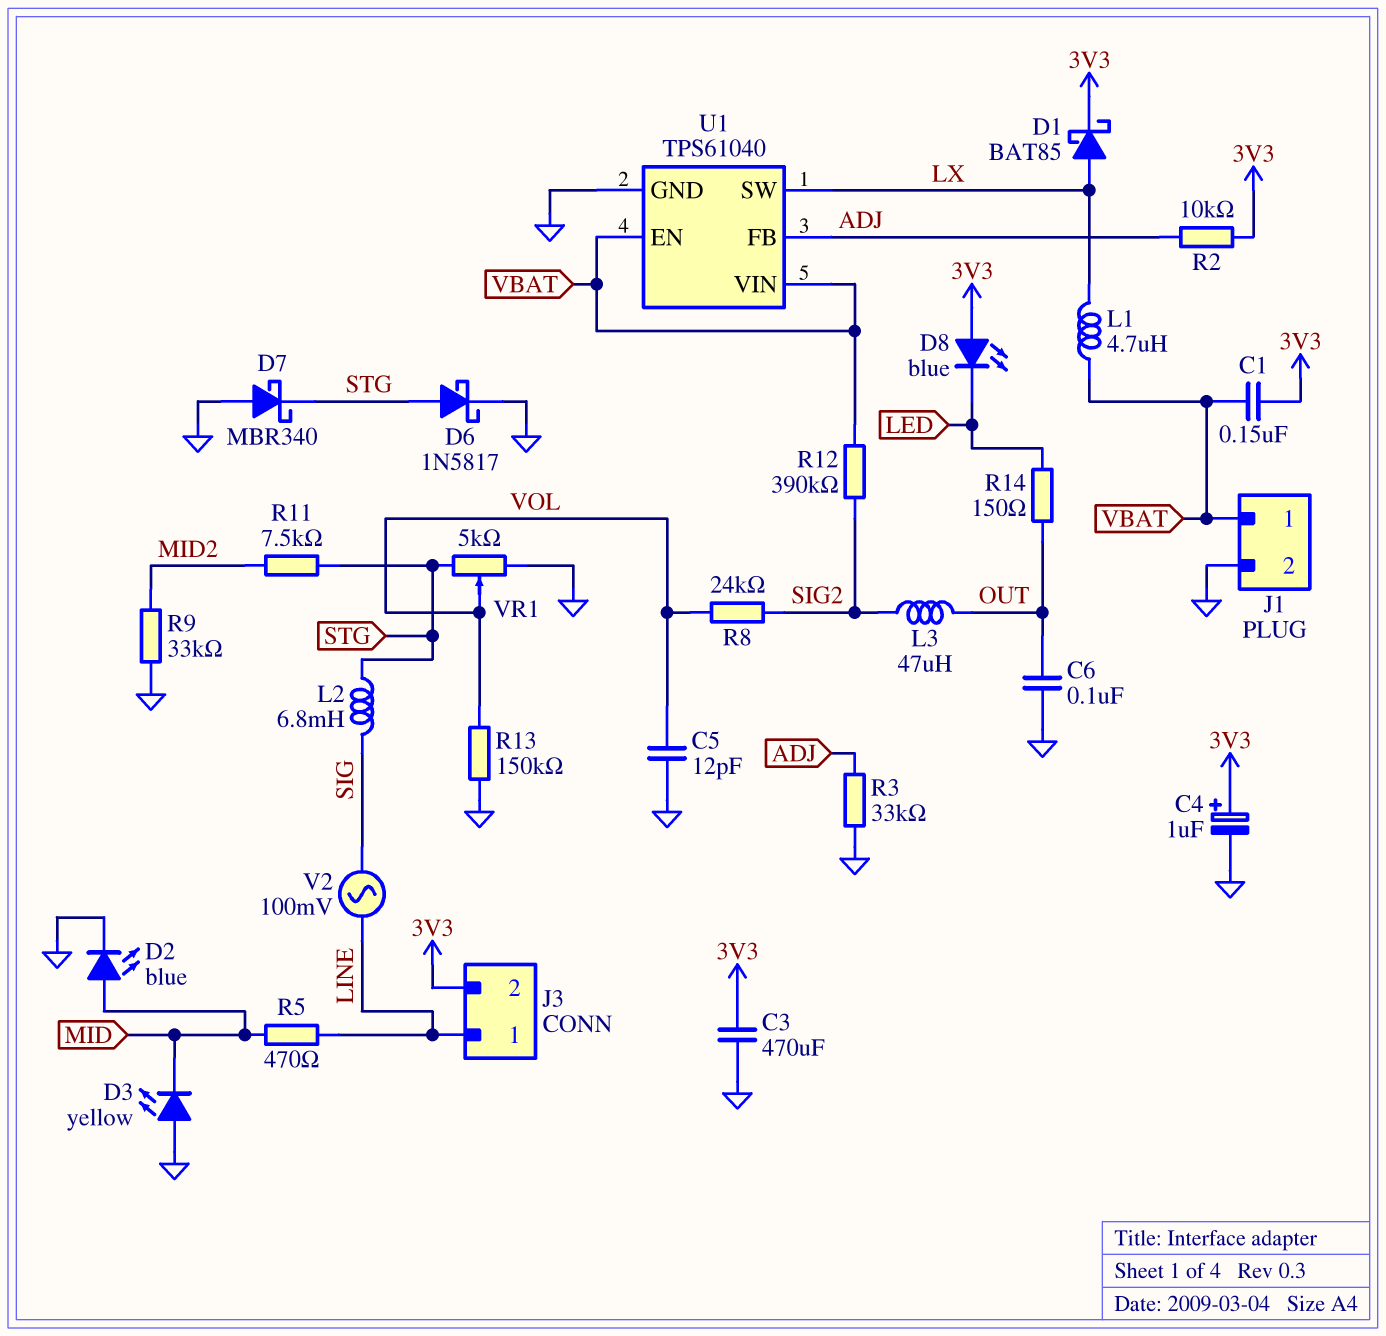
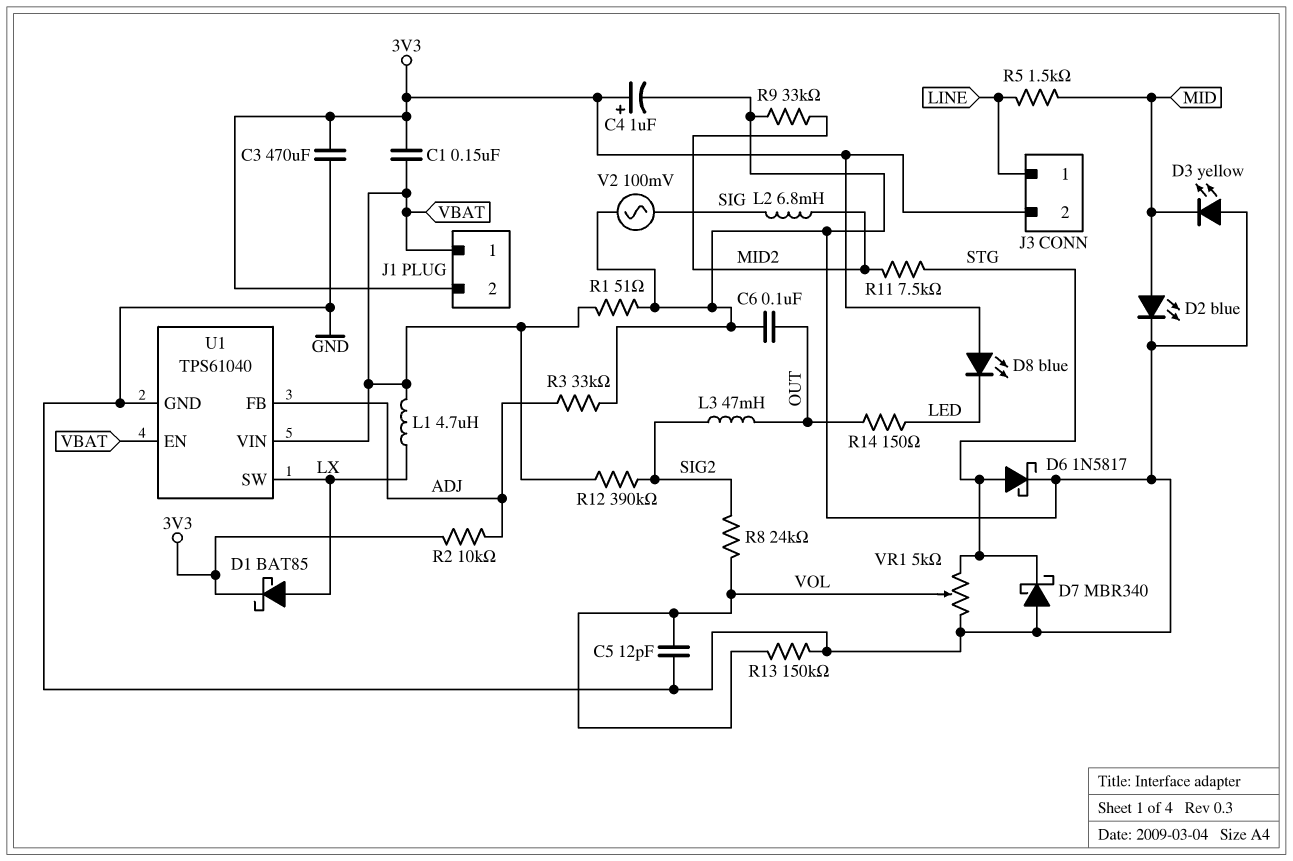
J1 pin 2: GND -> 3V3
L2: 6.8mH (SIG, STG) -> 6.8mH (MID2, SIG)
L3: 47uH (OUT, SIG2) -> 47mH (OUT, SIG2)
R1: none -> 51 (GND, VBAT)
R5: 470 (LINE, MID) -> 1.5k (LINE, MID)
V2: AC 100mV (LINE, SIG) -> AC 100mV (GND, SIG)

